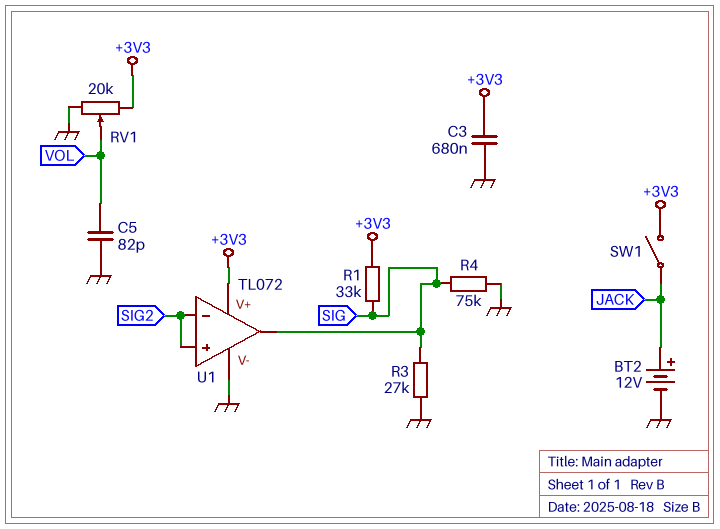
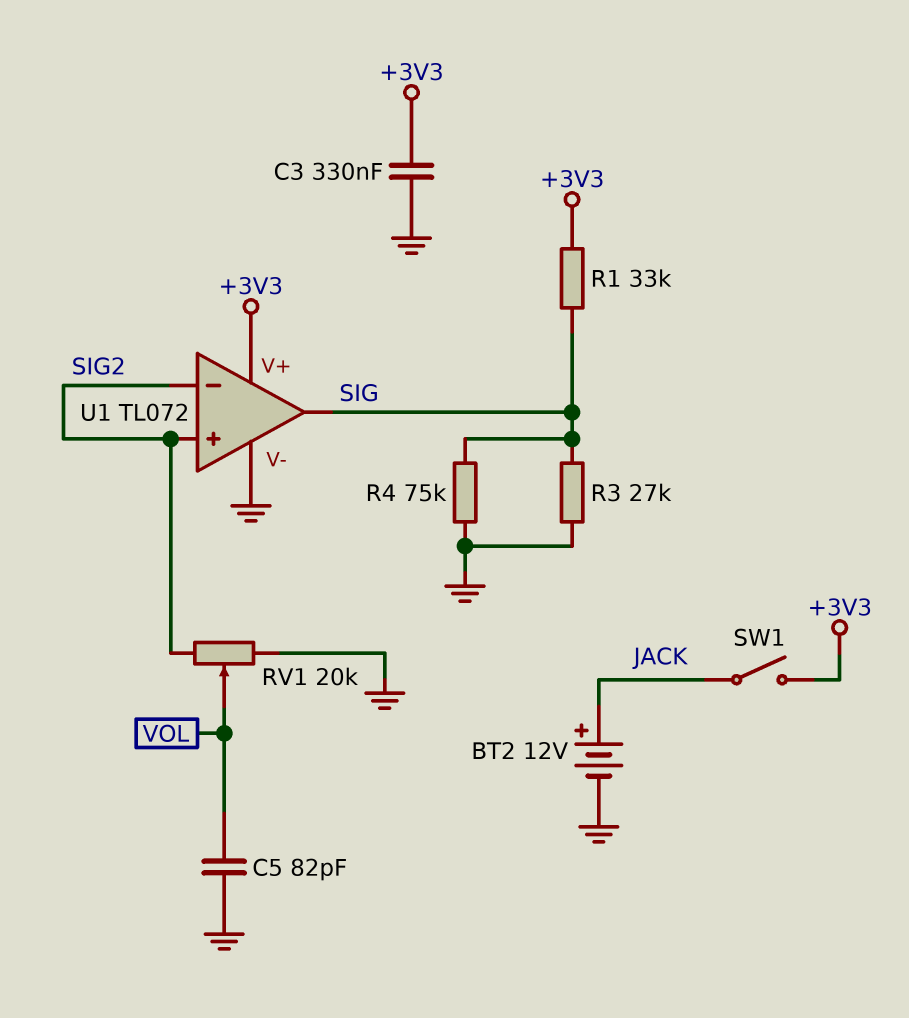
C3: 680nF (+3V3, GND) -> 330nF (+3V3, GND)
RV1: 20k (+3V3, GND, wiper VOL) -> 20k (GND, SIG2, wiper VOL)

